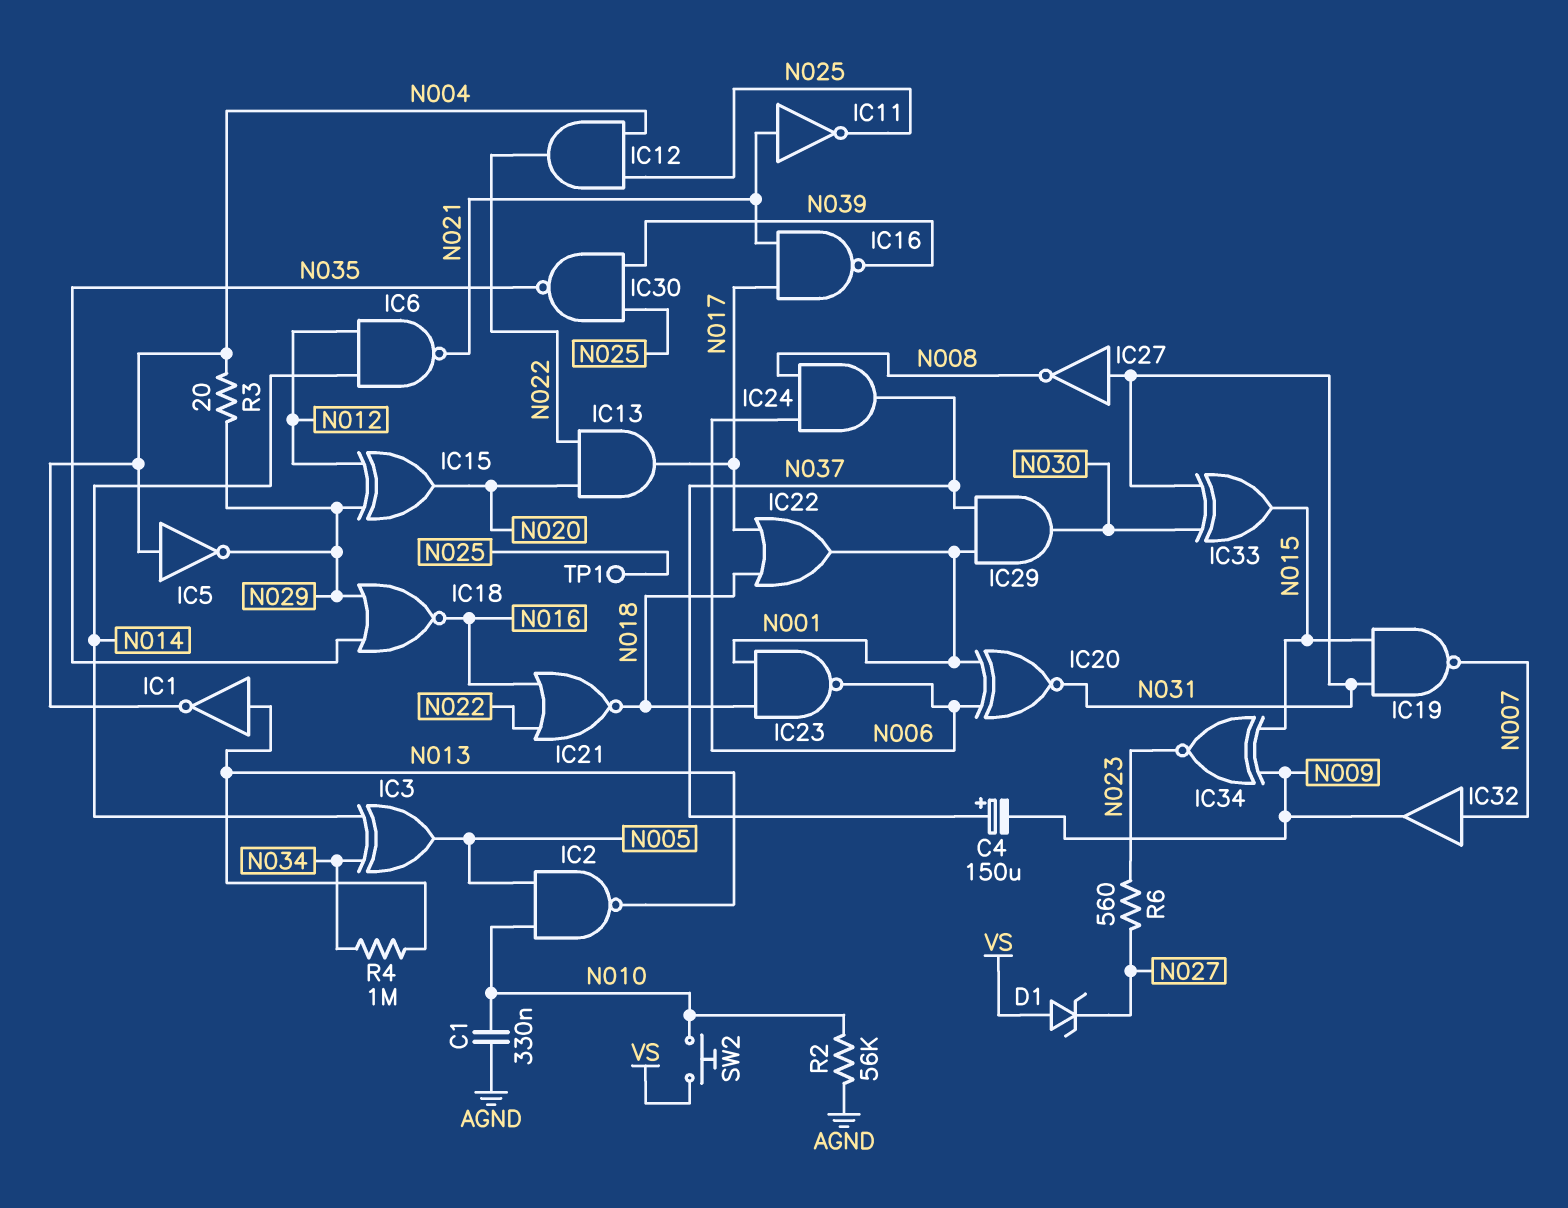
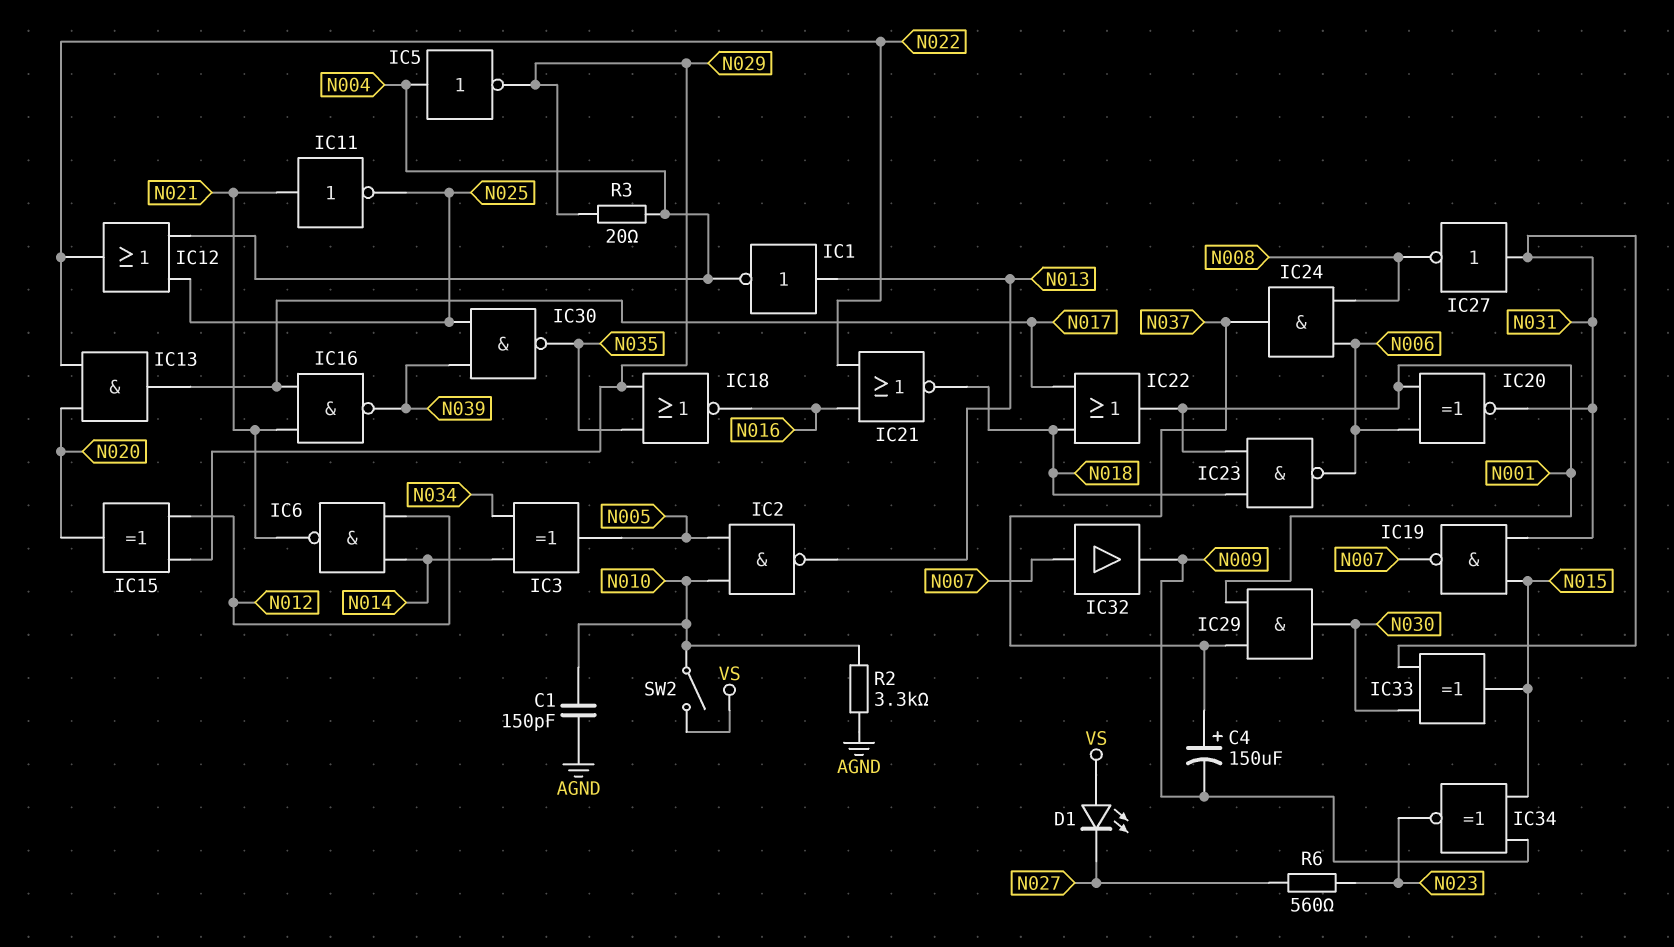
C1: 330nF (AGND, N010) -> 150pF (AGND, N010)
D1: zener (A VS, K N027) -> LED (A VS, K N027)
IC12: AND (in N004, in N025, out N022) -> OR (in N004, in N025, out N022)
R2: 56k (AGND, N010) -> 3.3k (AGND, N010)
R4: 1M (N013, N034) -> none
SW2: button (N010, VS) -> switch (N010, VS)
TP1: test point (N025) -> none

